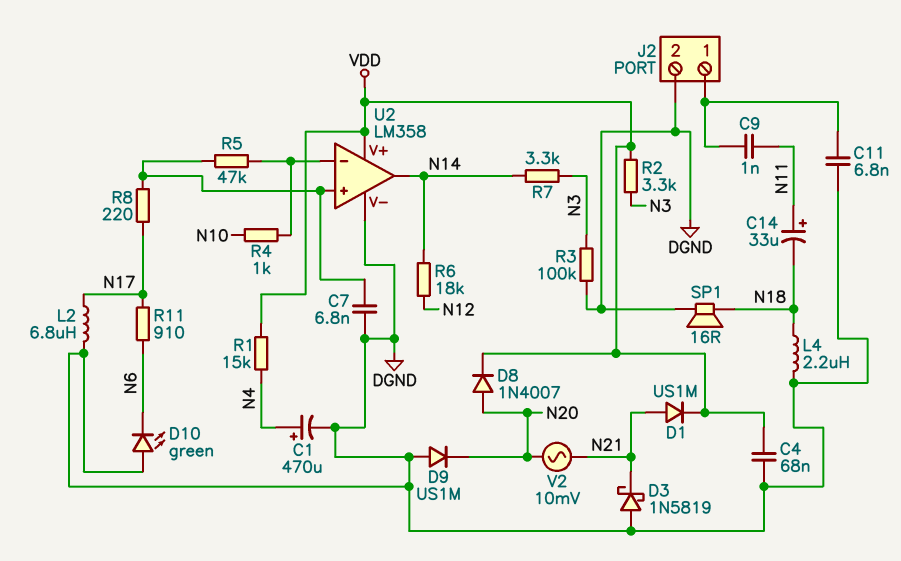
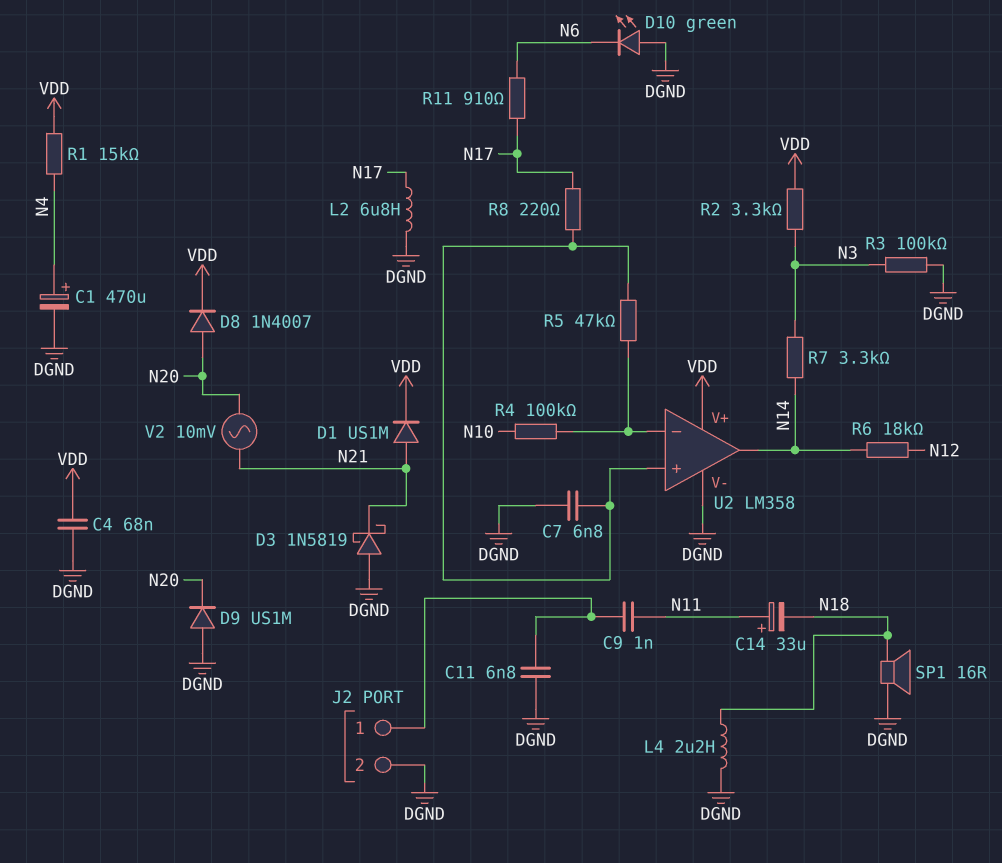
R4: 1k (N10, U2/in-) -> 100k (N10, U2/in-)

